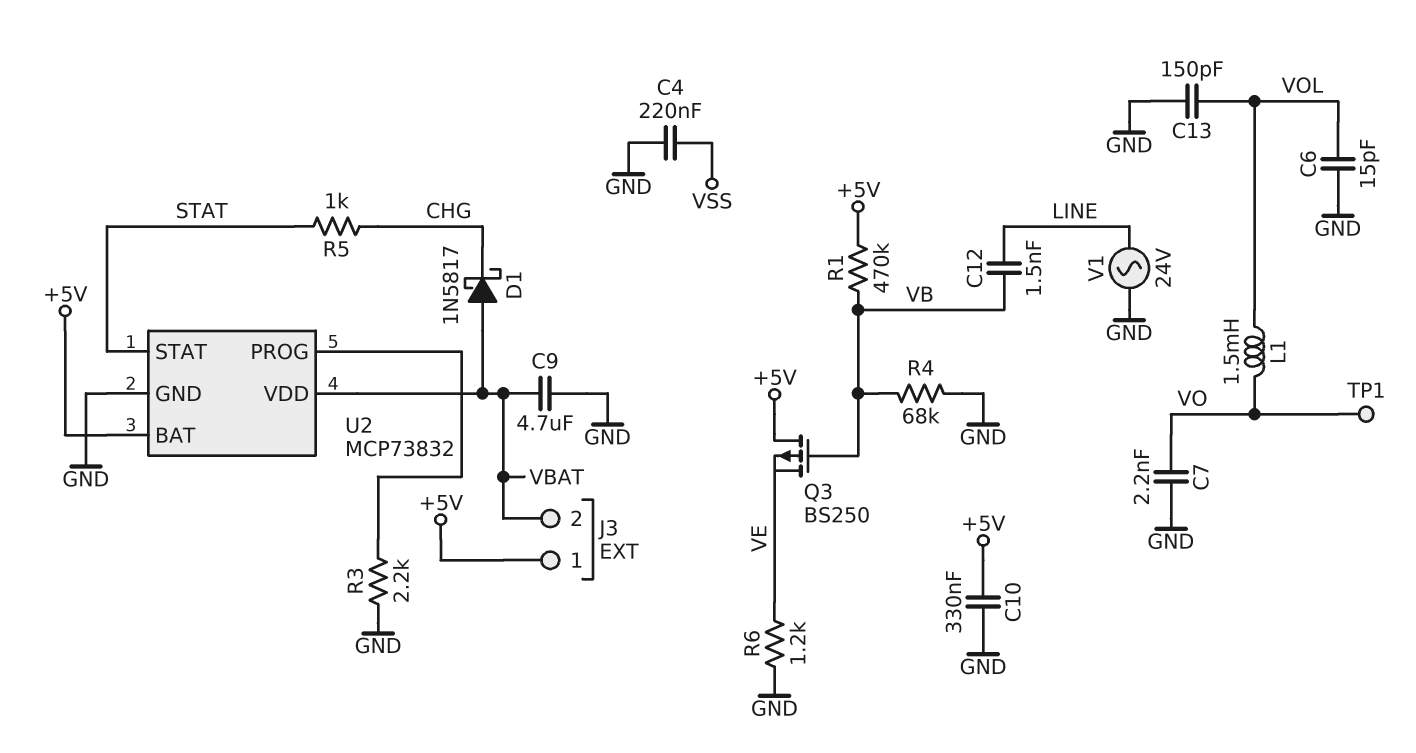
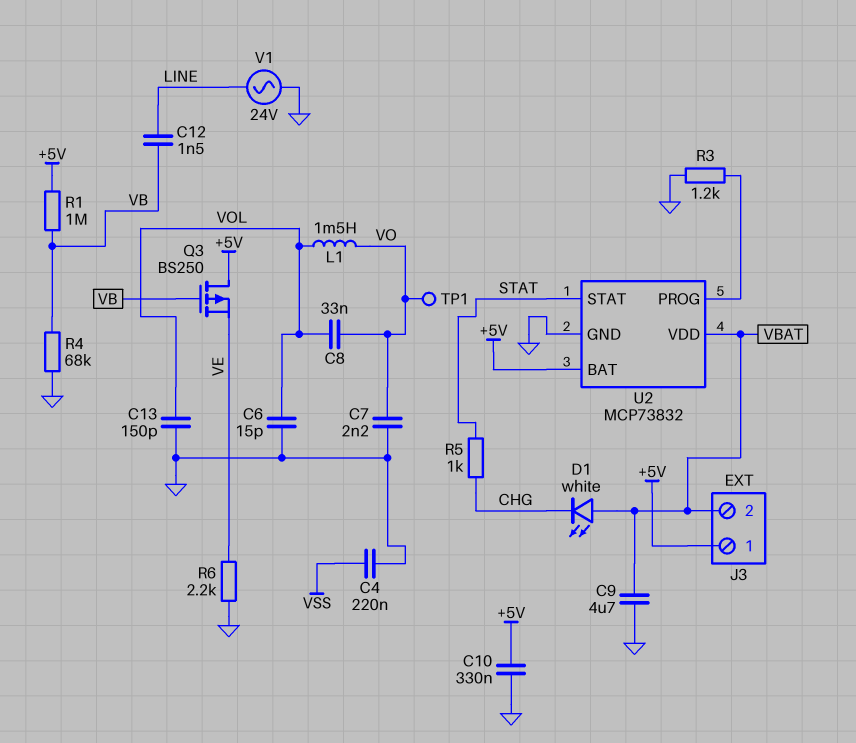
C8: none -> 33nF (VO, VOL)
D1: schottky 1N5817 (A VBAT, K CHG) -> LED white (A VBAT, K CHG)
R1: 470k (+5V, VB) -> 1M (+5V, VB)
R3: 2.2k (GND, U2/PROG) -> 1.2k (GND, U2/PROG)
R6: 1.2k (GND, VE) -> 2.2k (GND, VE)

